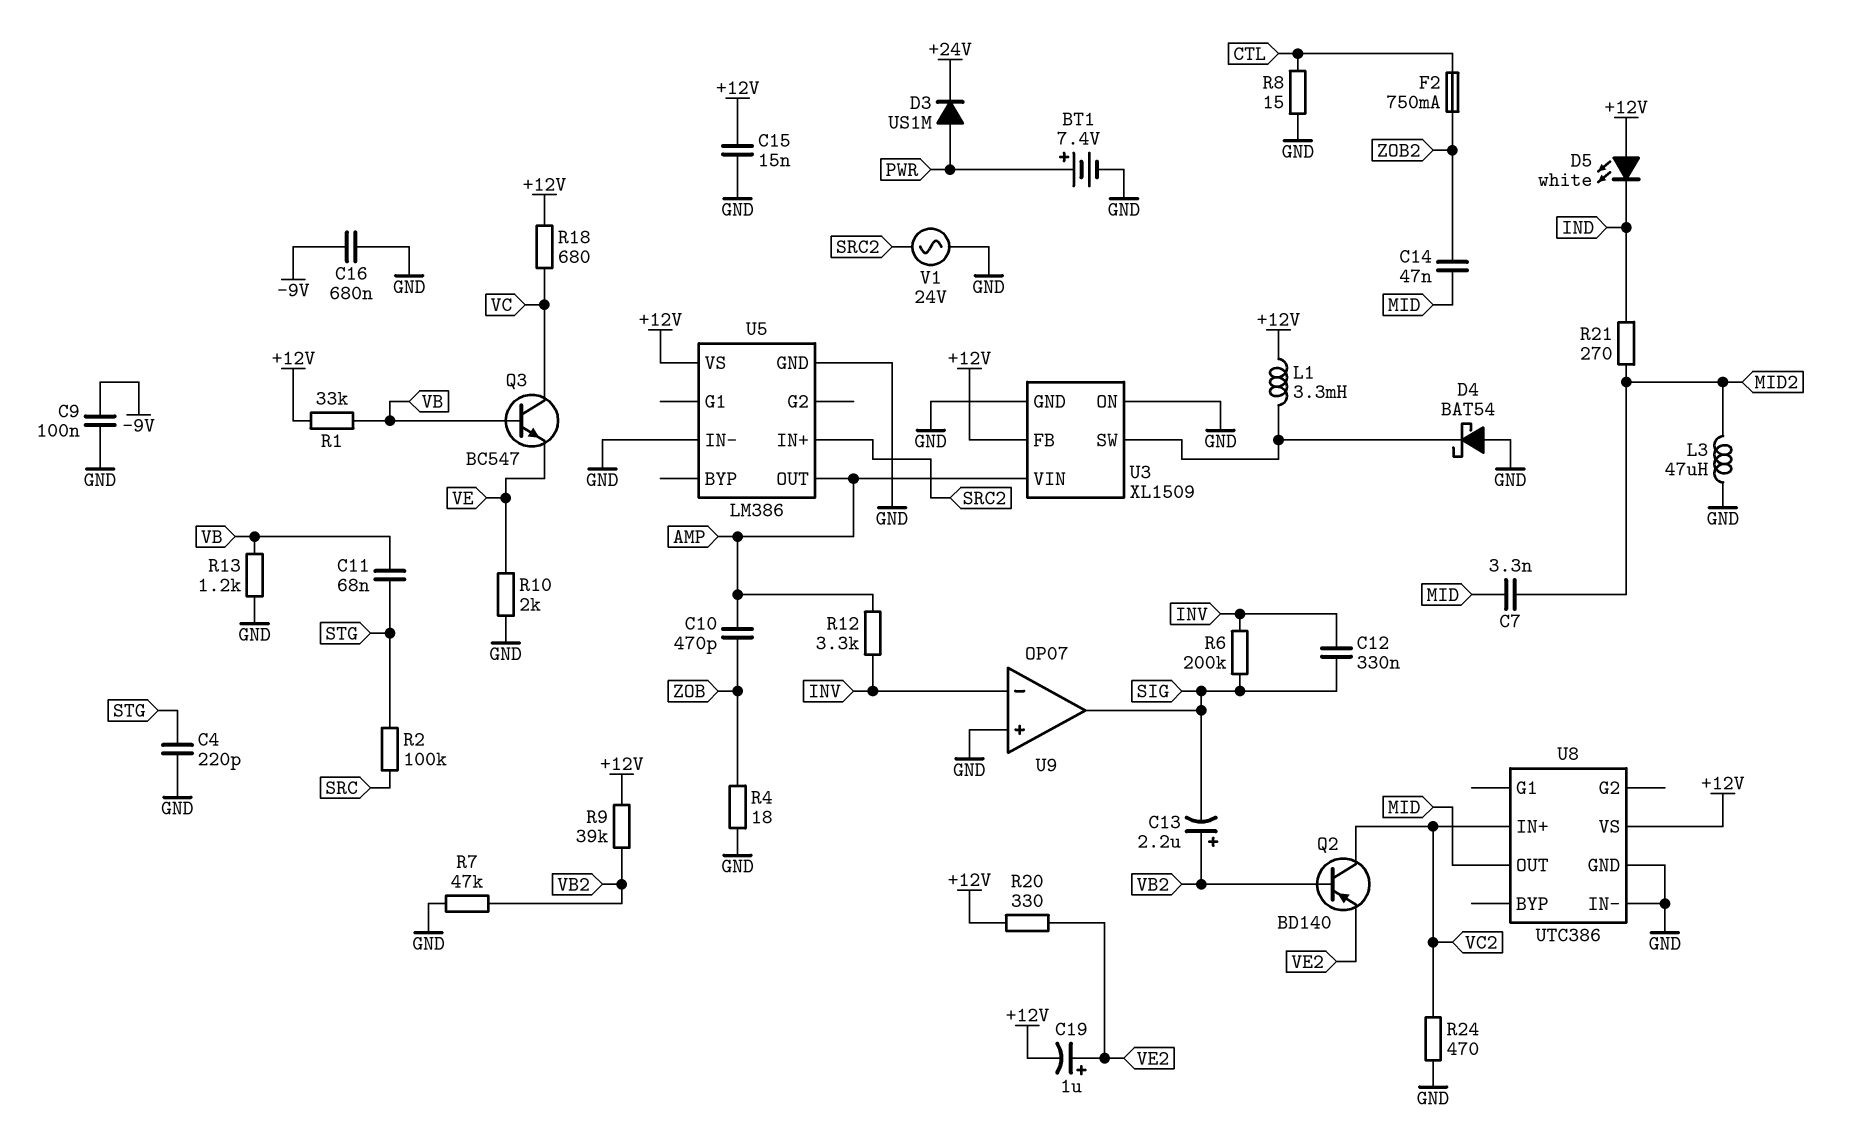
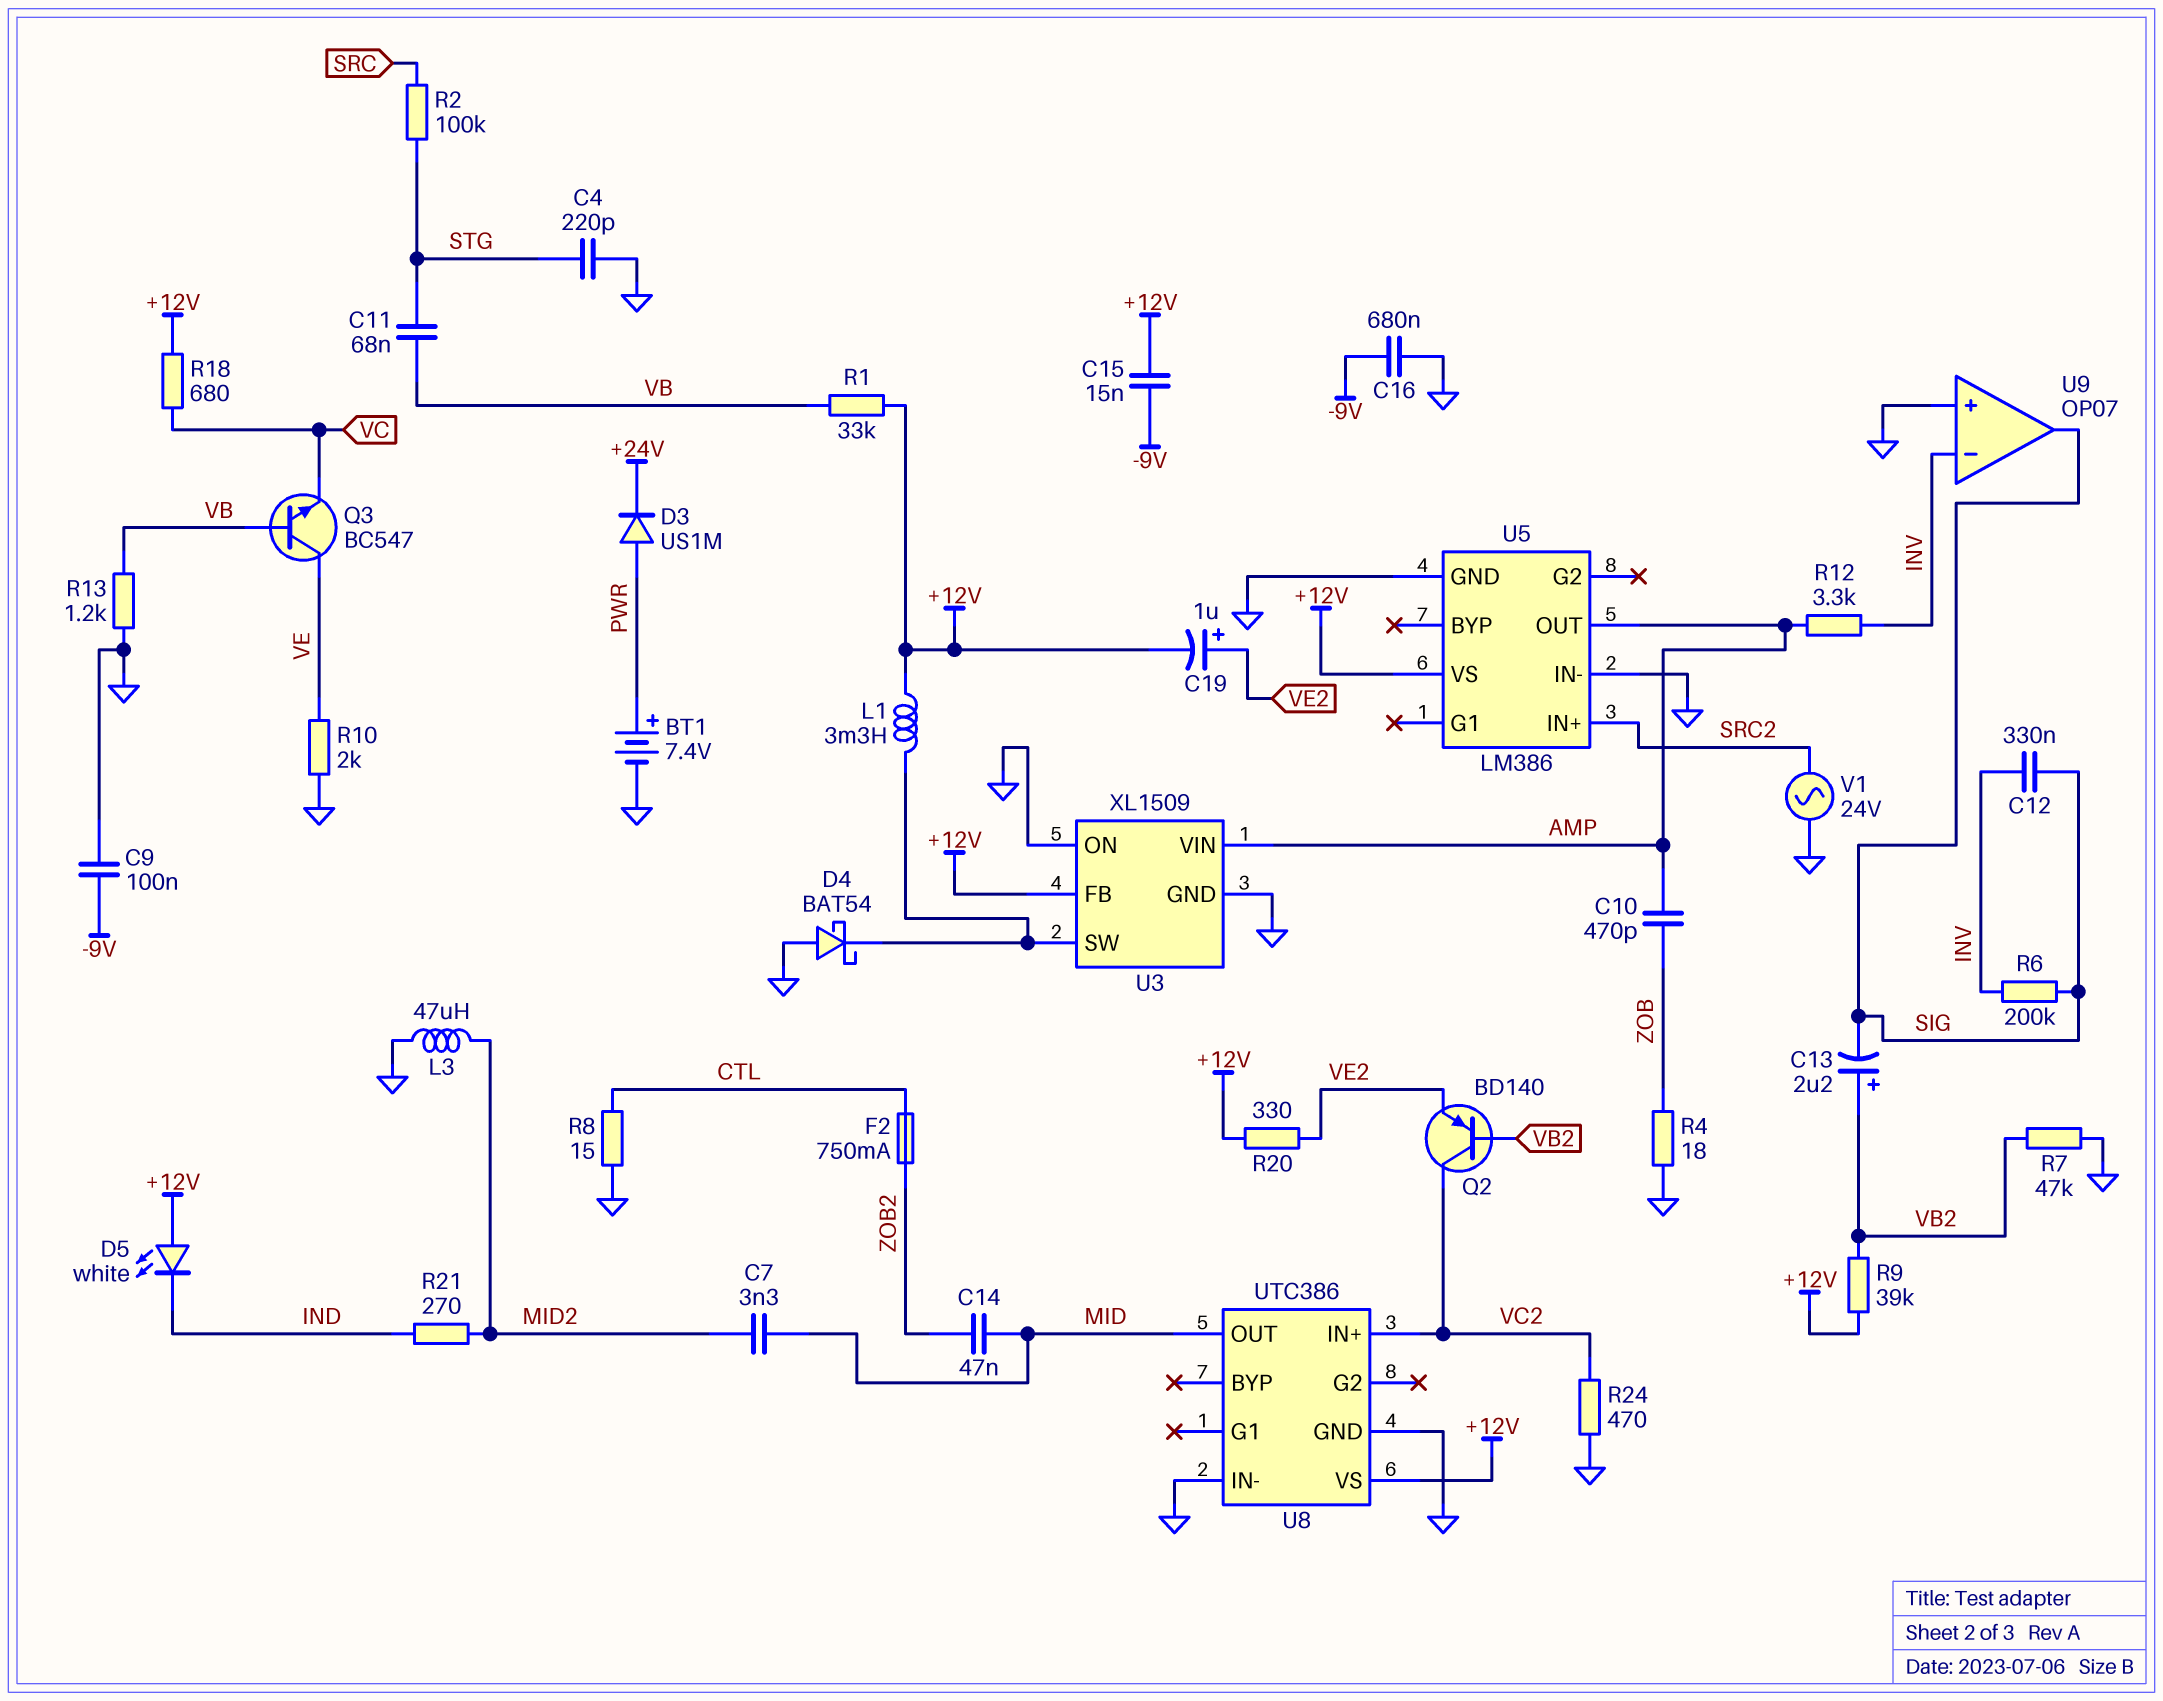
C15: 15nF (+12V, GND) -> 15nF (+12V, -9V)
Q3: NPN BC547 (B VB, C VC, E VE) -> NPN BC547 (B VB, C VE, E VC)

